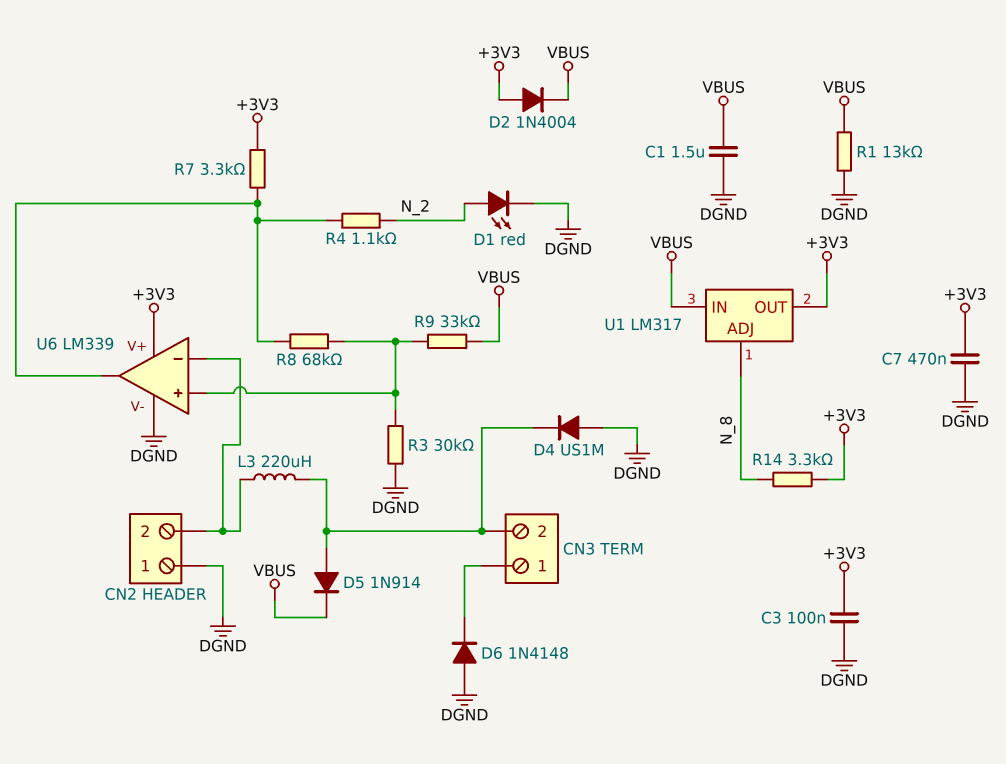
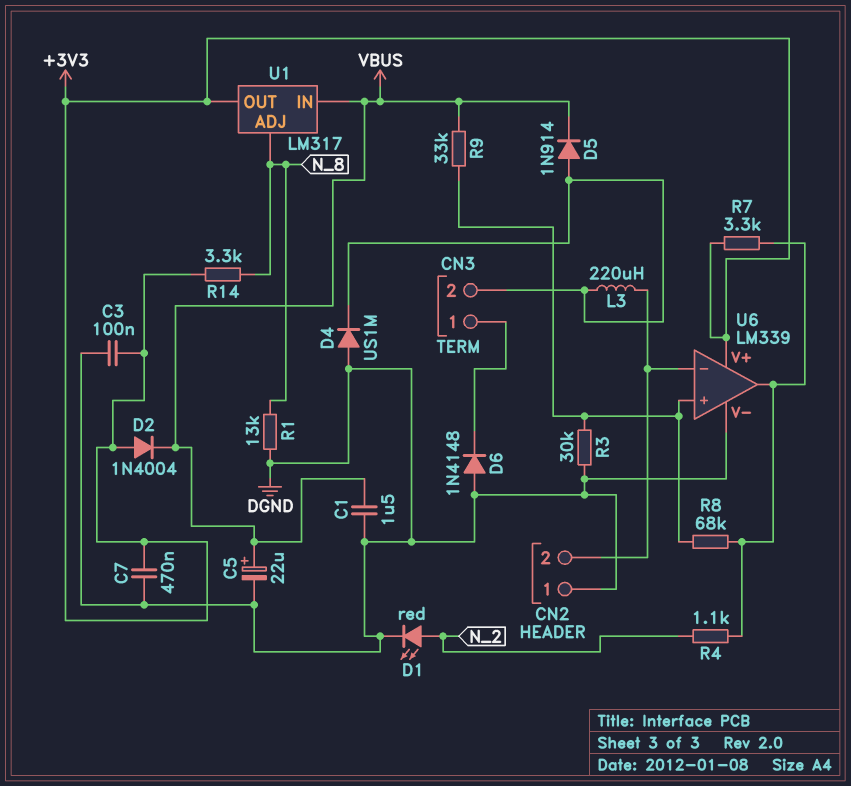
C5: none -> 22uF (plus VBUS, minus DGND)
R1: 13k (DGND, VBUS) -> 13k (DGND, N_8)

